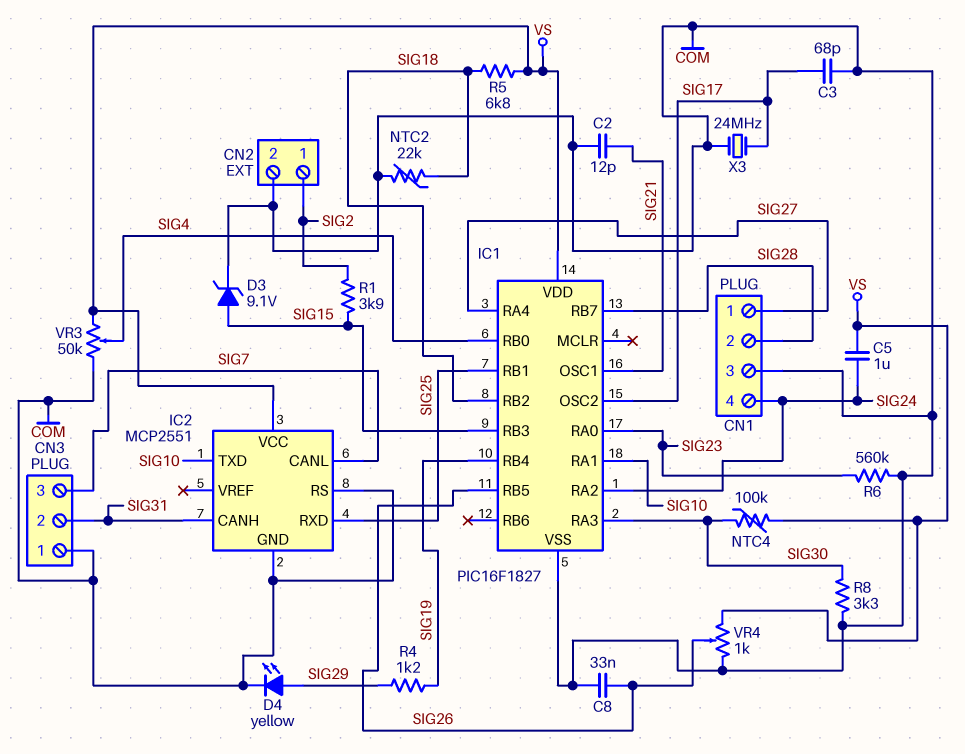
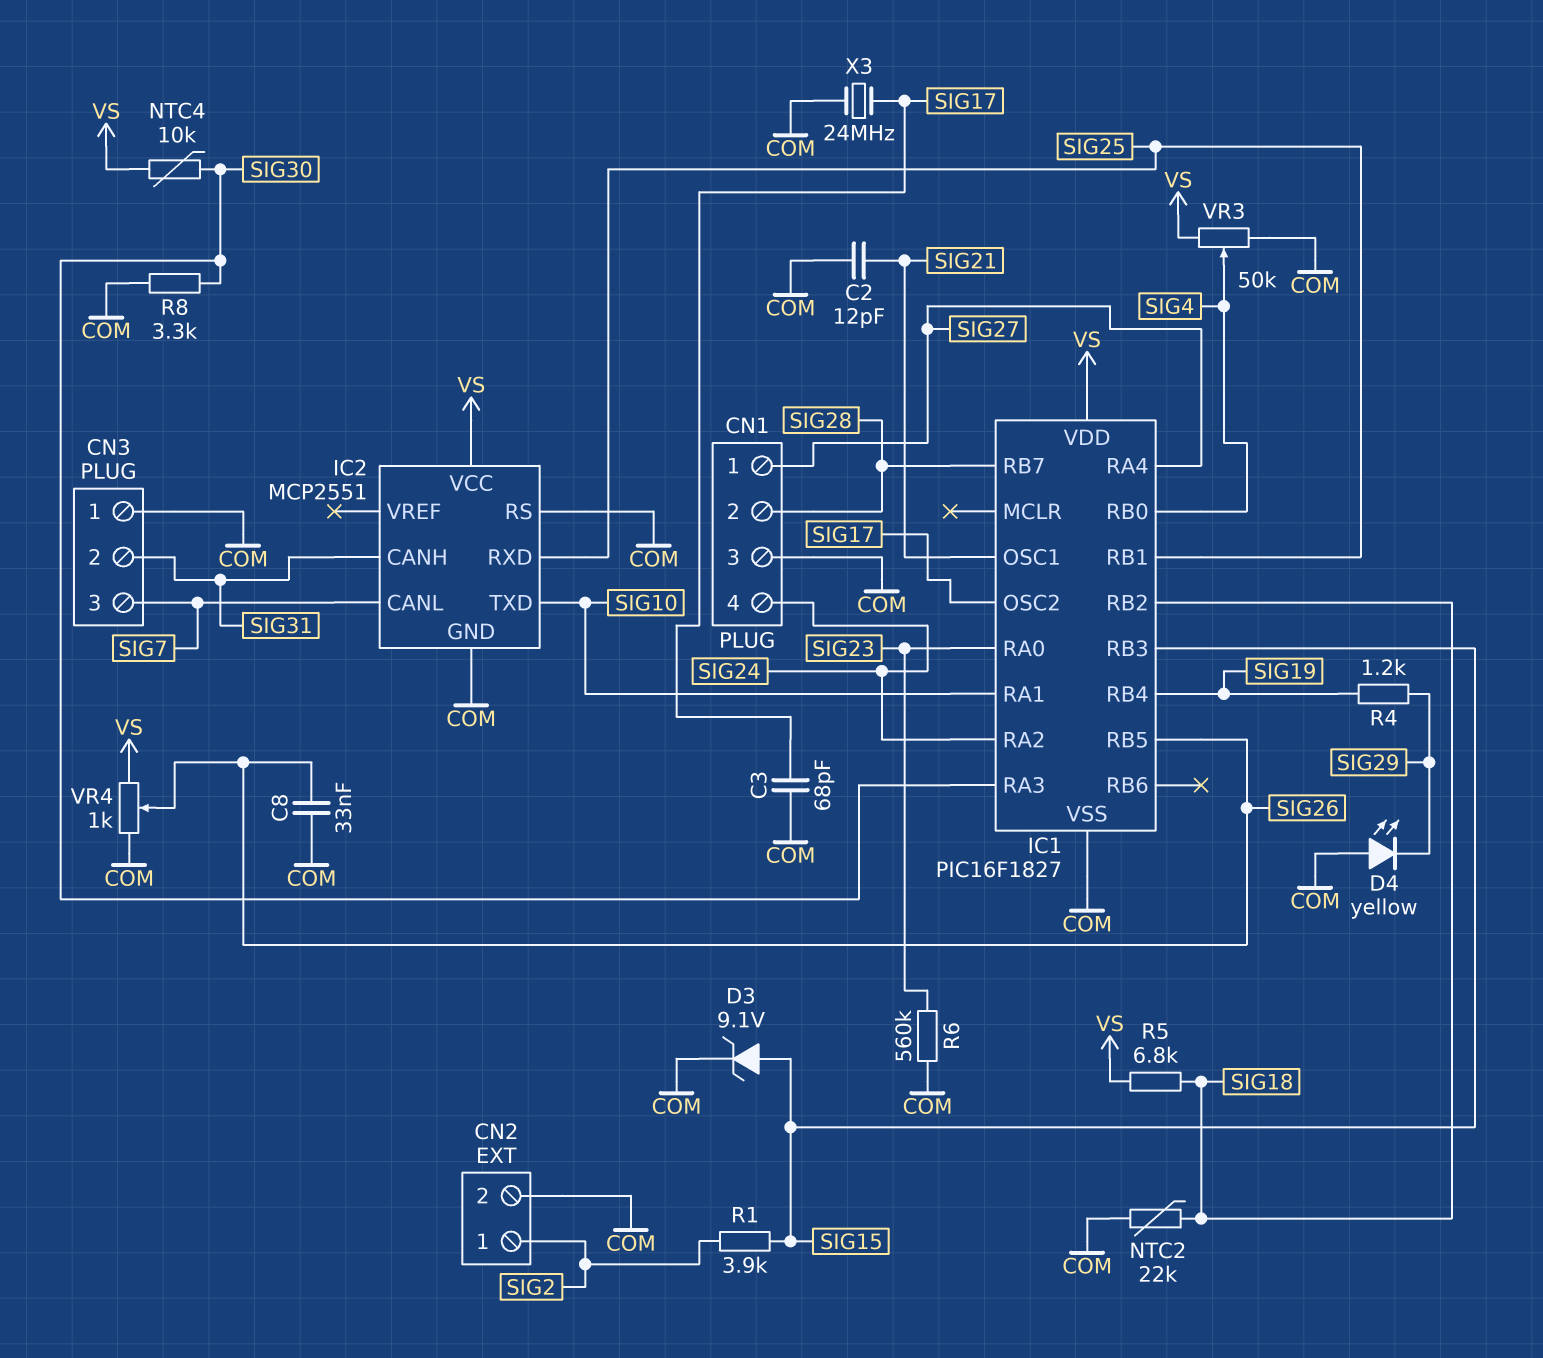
C5: 1uF (SIG24, VS) -> none
D4: LED yellow (A SIG29, K COM) -> LED yellow (A COM, K SIG29)
NTC4: 100k (SIG30, VS) -> 10k (SIG30, VS)

